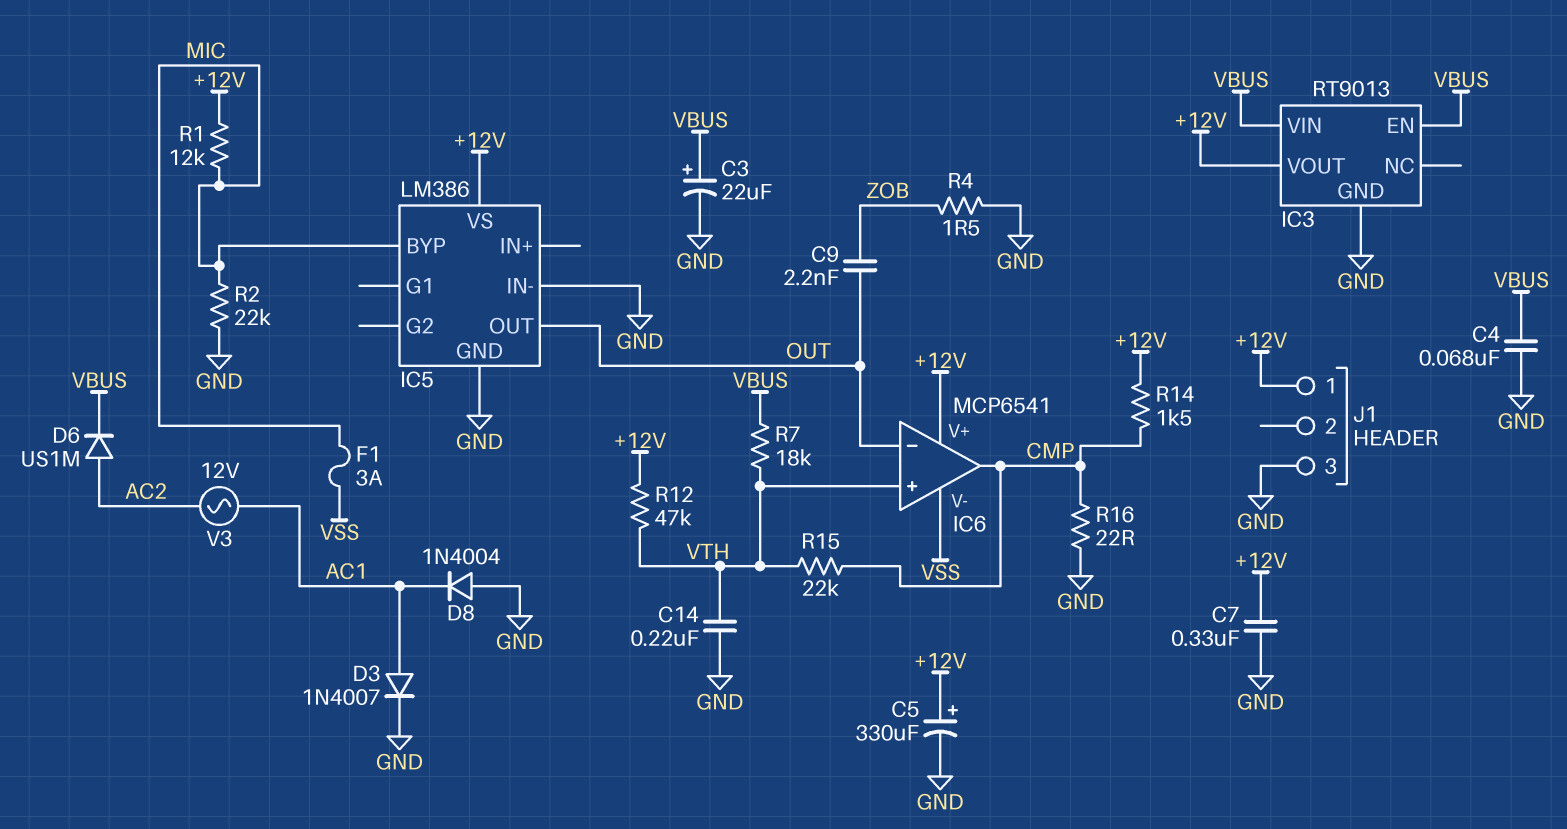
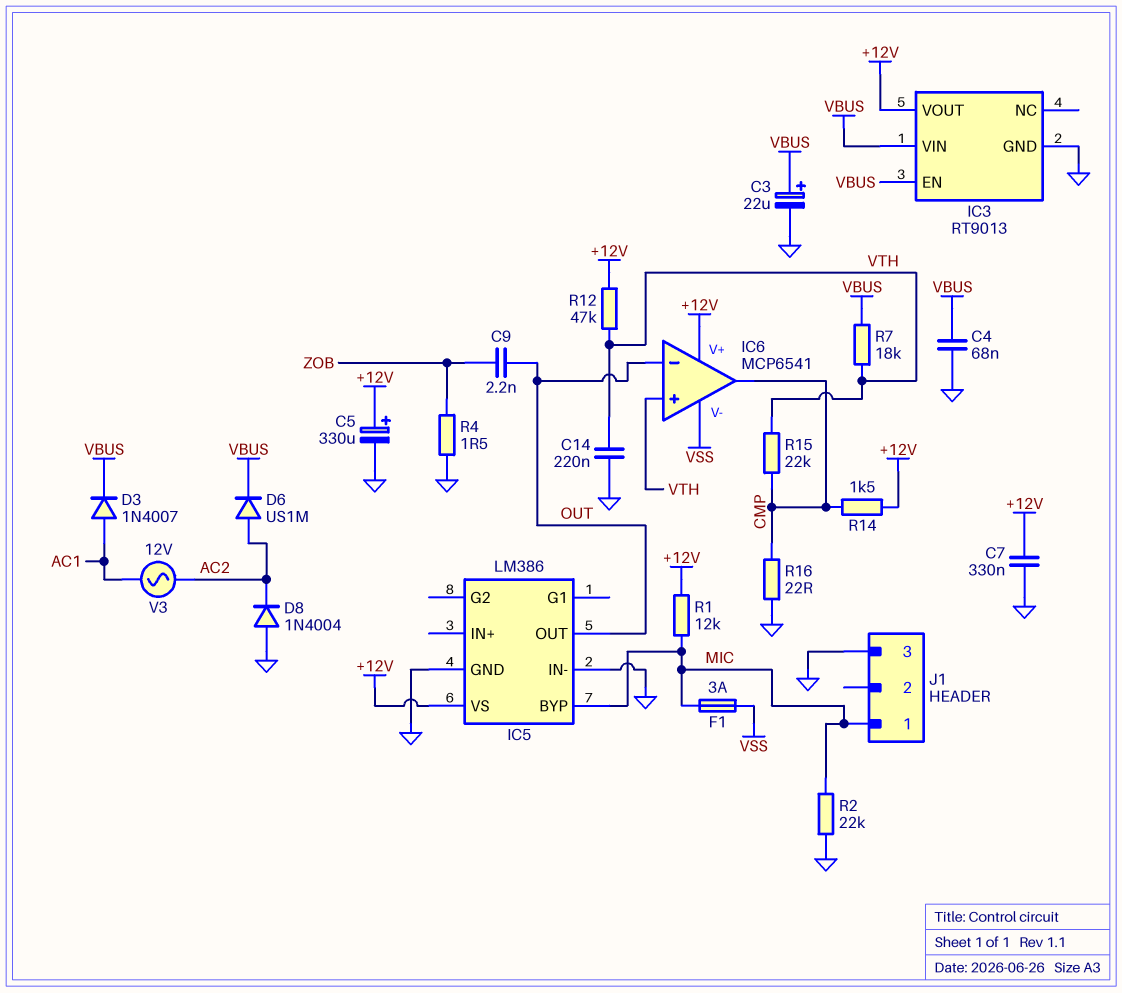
D3: diode 1N4007 (A AC1, K GND) -> diode 1N4007 (A AC1, K VBUS)
D8: diode 1N4004 (A GND, K AC1) -> diode 1N4004 (A GND, K AC2)
J1 pin 1: +12V -> MIC

